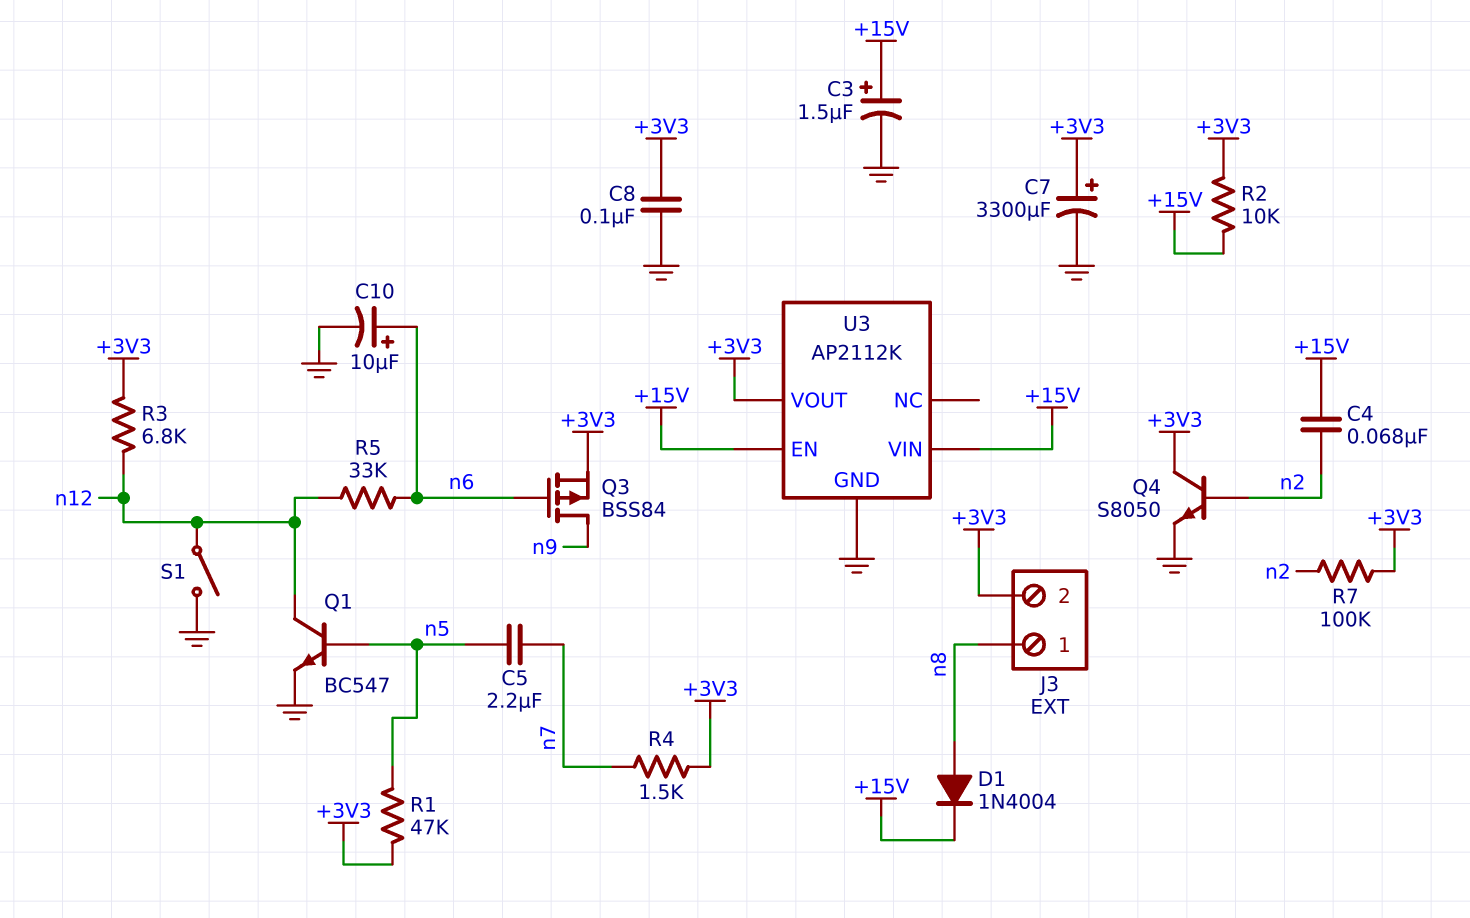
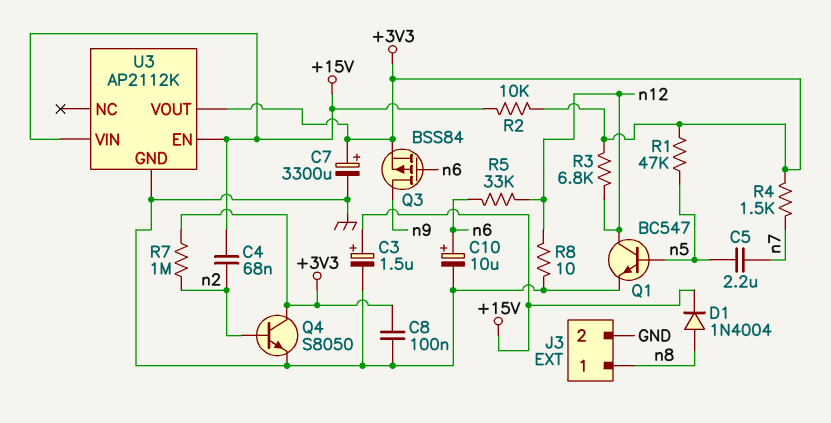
J3 pin 2: +3V3 -> GND
R7: 100k (+3V3, n2) -> 1M (+3V3, n2)
R8: none -> 10 (GND, n12)
S1: switch (GND, n12) -> none

